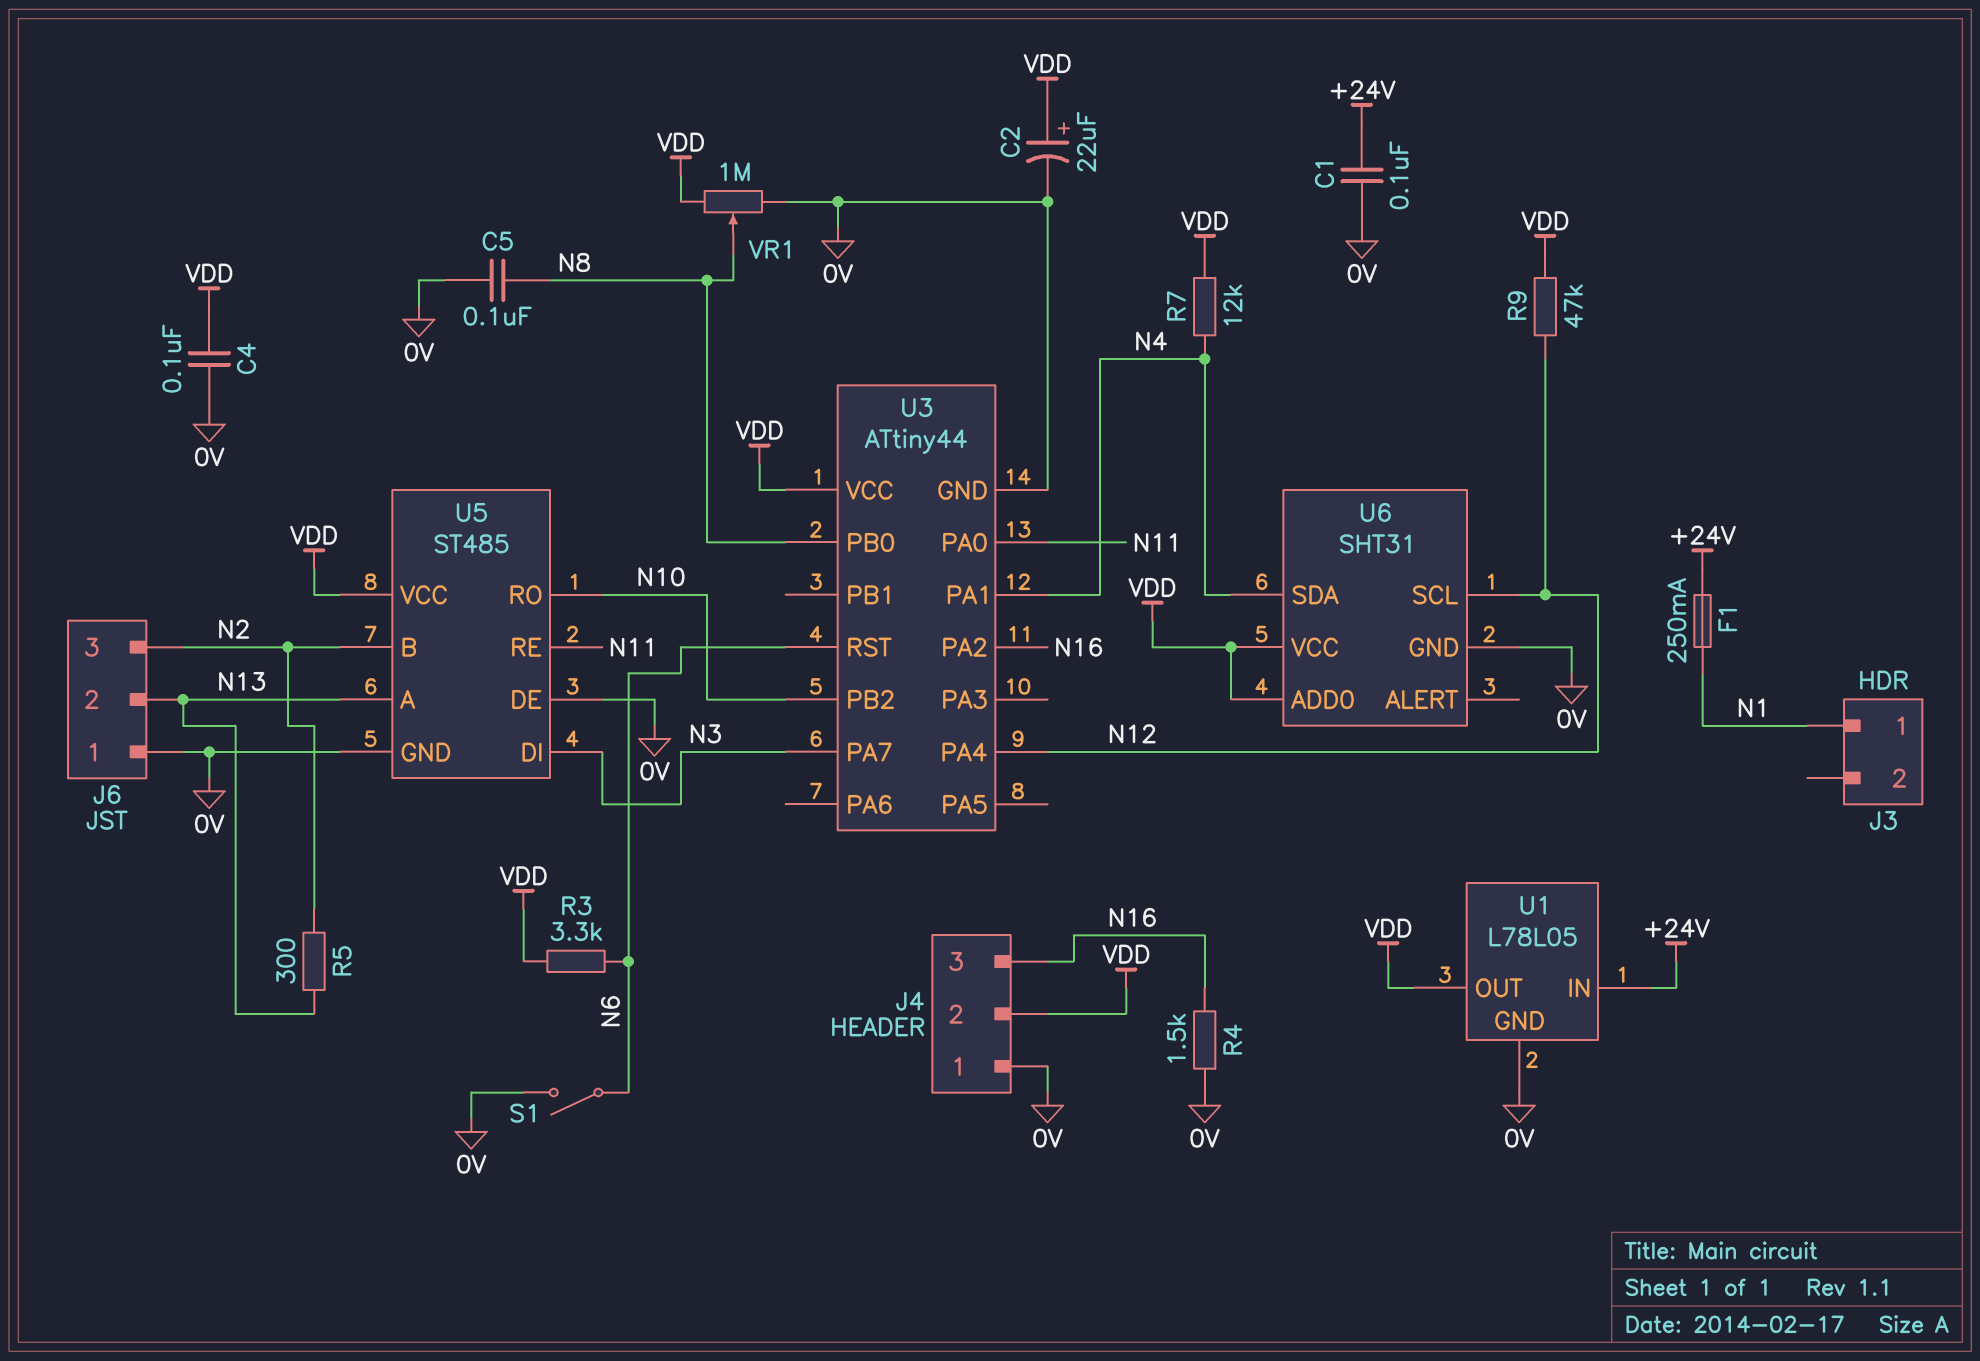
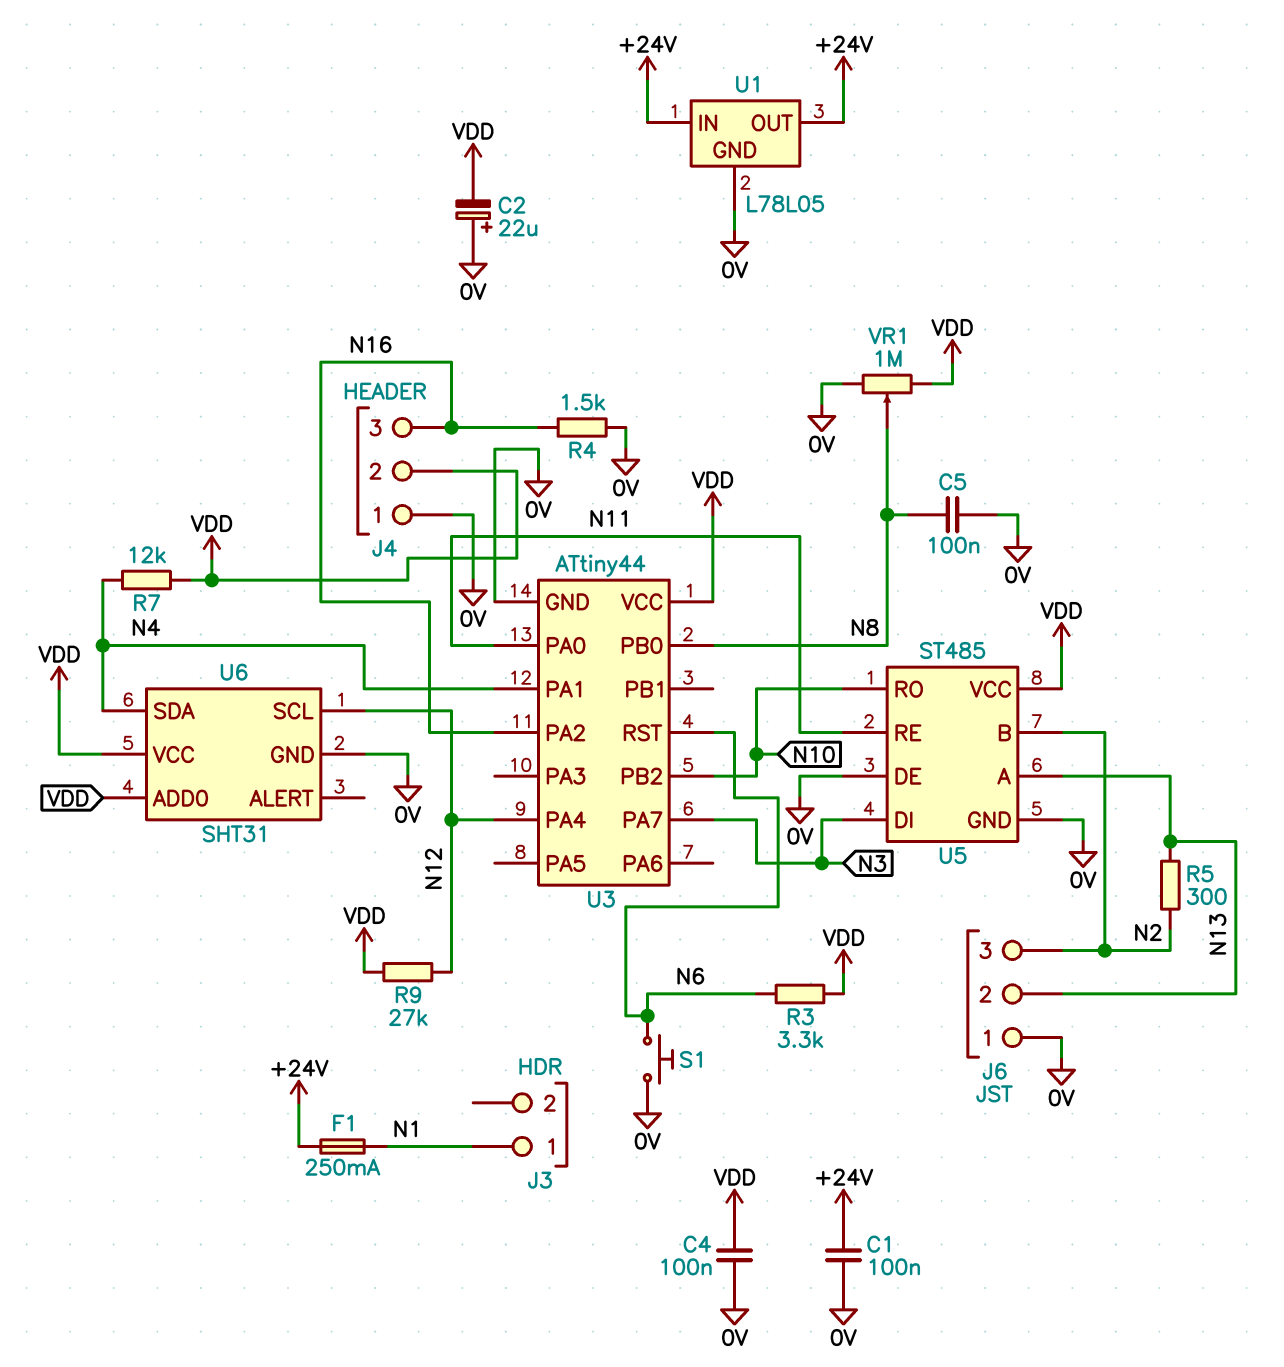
C2: 22uF (plus VDD, minus 0V) -> 22uF (plus 0V, minus VDD)
R9: 47k (N12, VDD) -> 27k (N12, VDD)
S1: switch (0V, N6) -> button (0V, N6)
U1 pin OUT: VDD -> +24V

